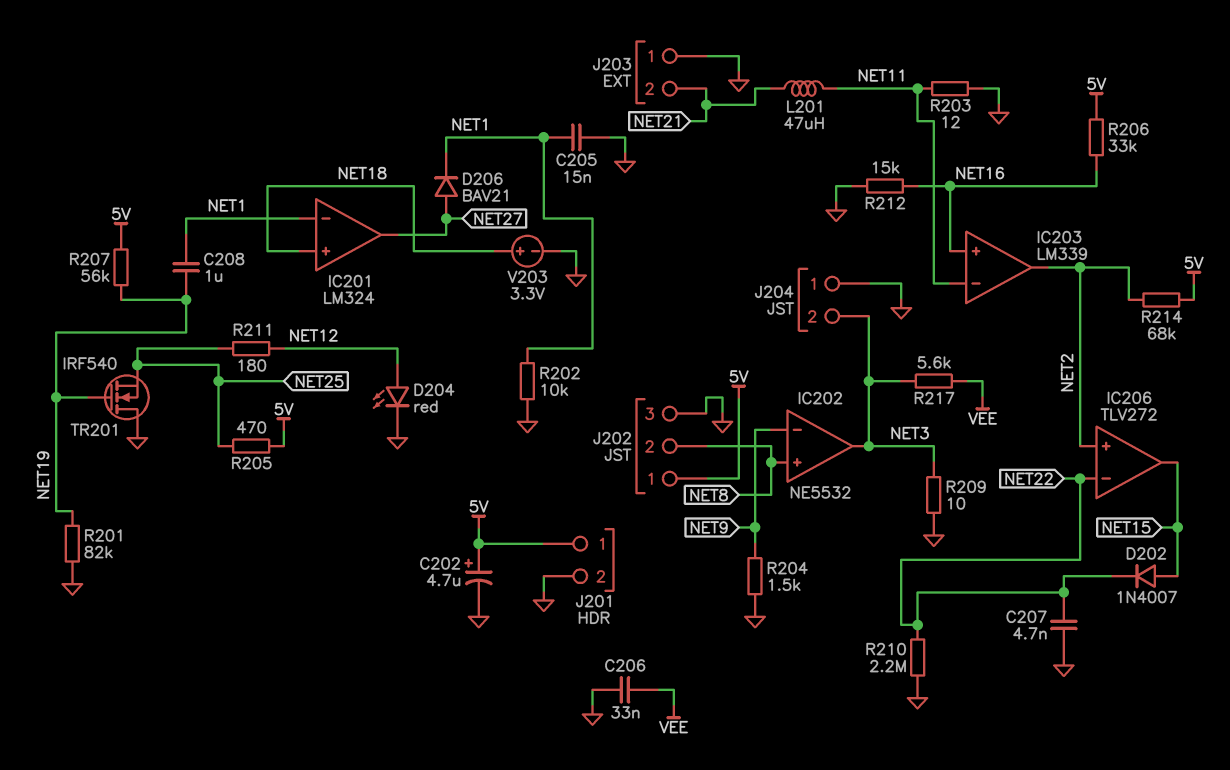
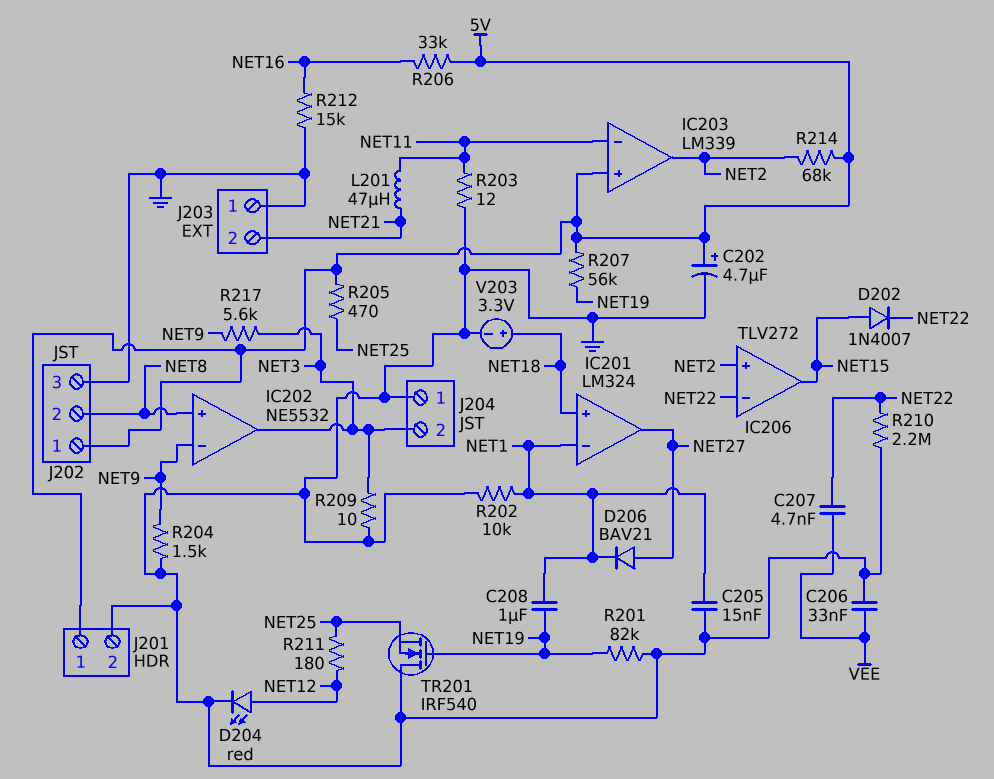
C207: 4.7nF (GND, NET22) -> 4.7nF (NET22, VEE)
IC203 pin in+: NET16 -> 5V
R217: 5.6k (NET3, VEE) -> 5.6k (NET3, NET9)

